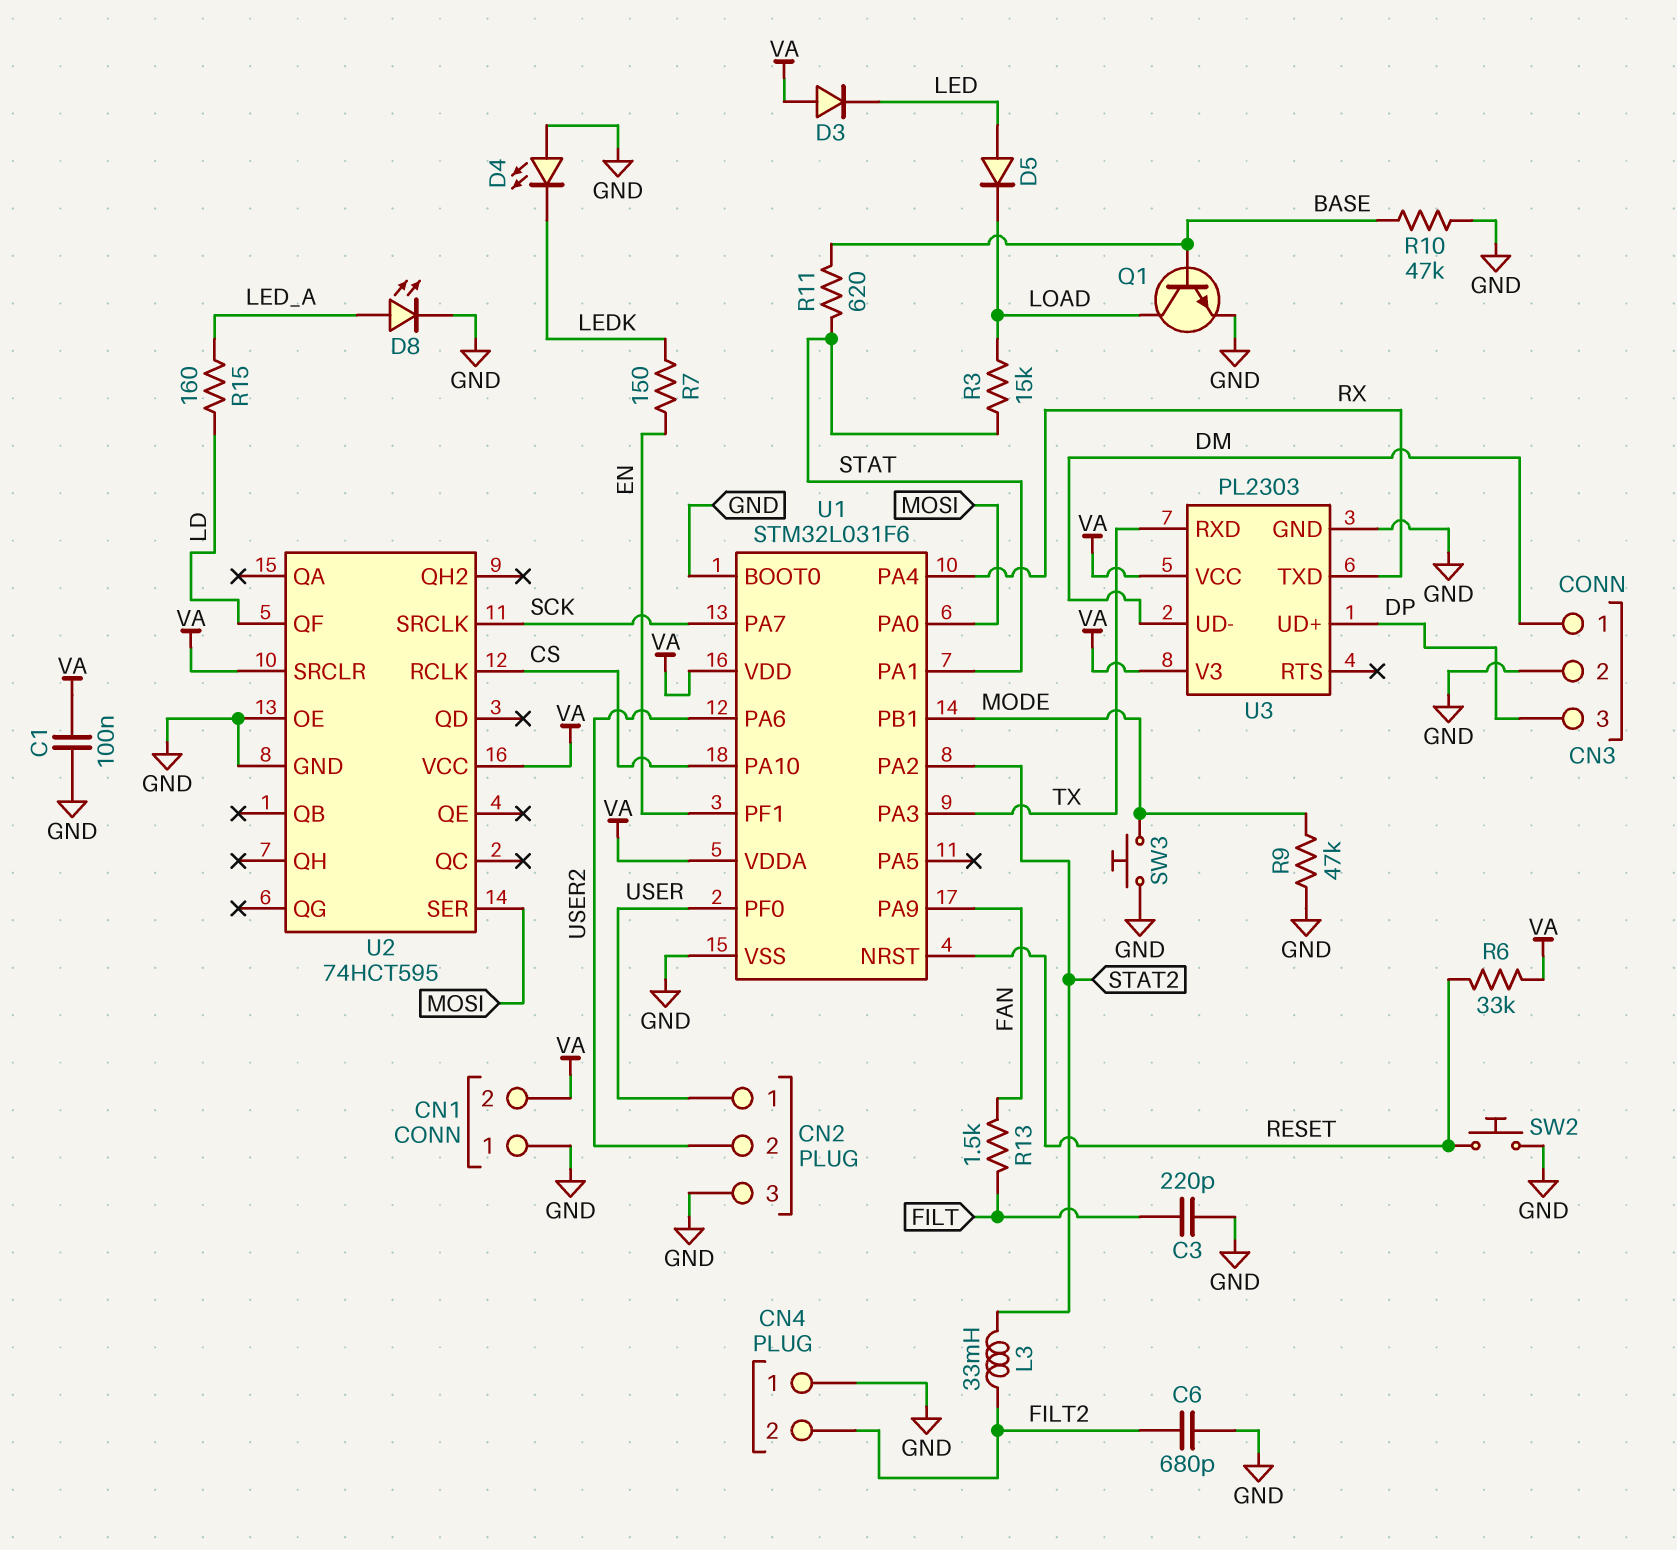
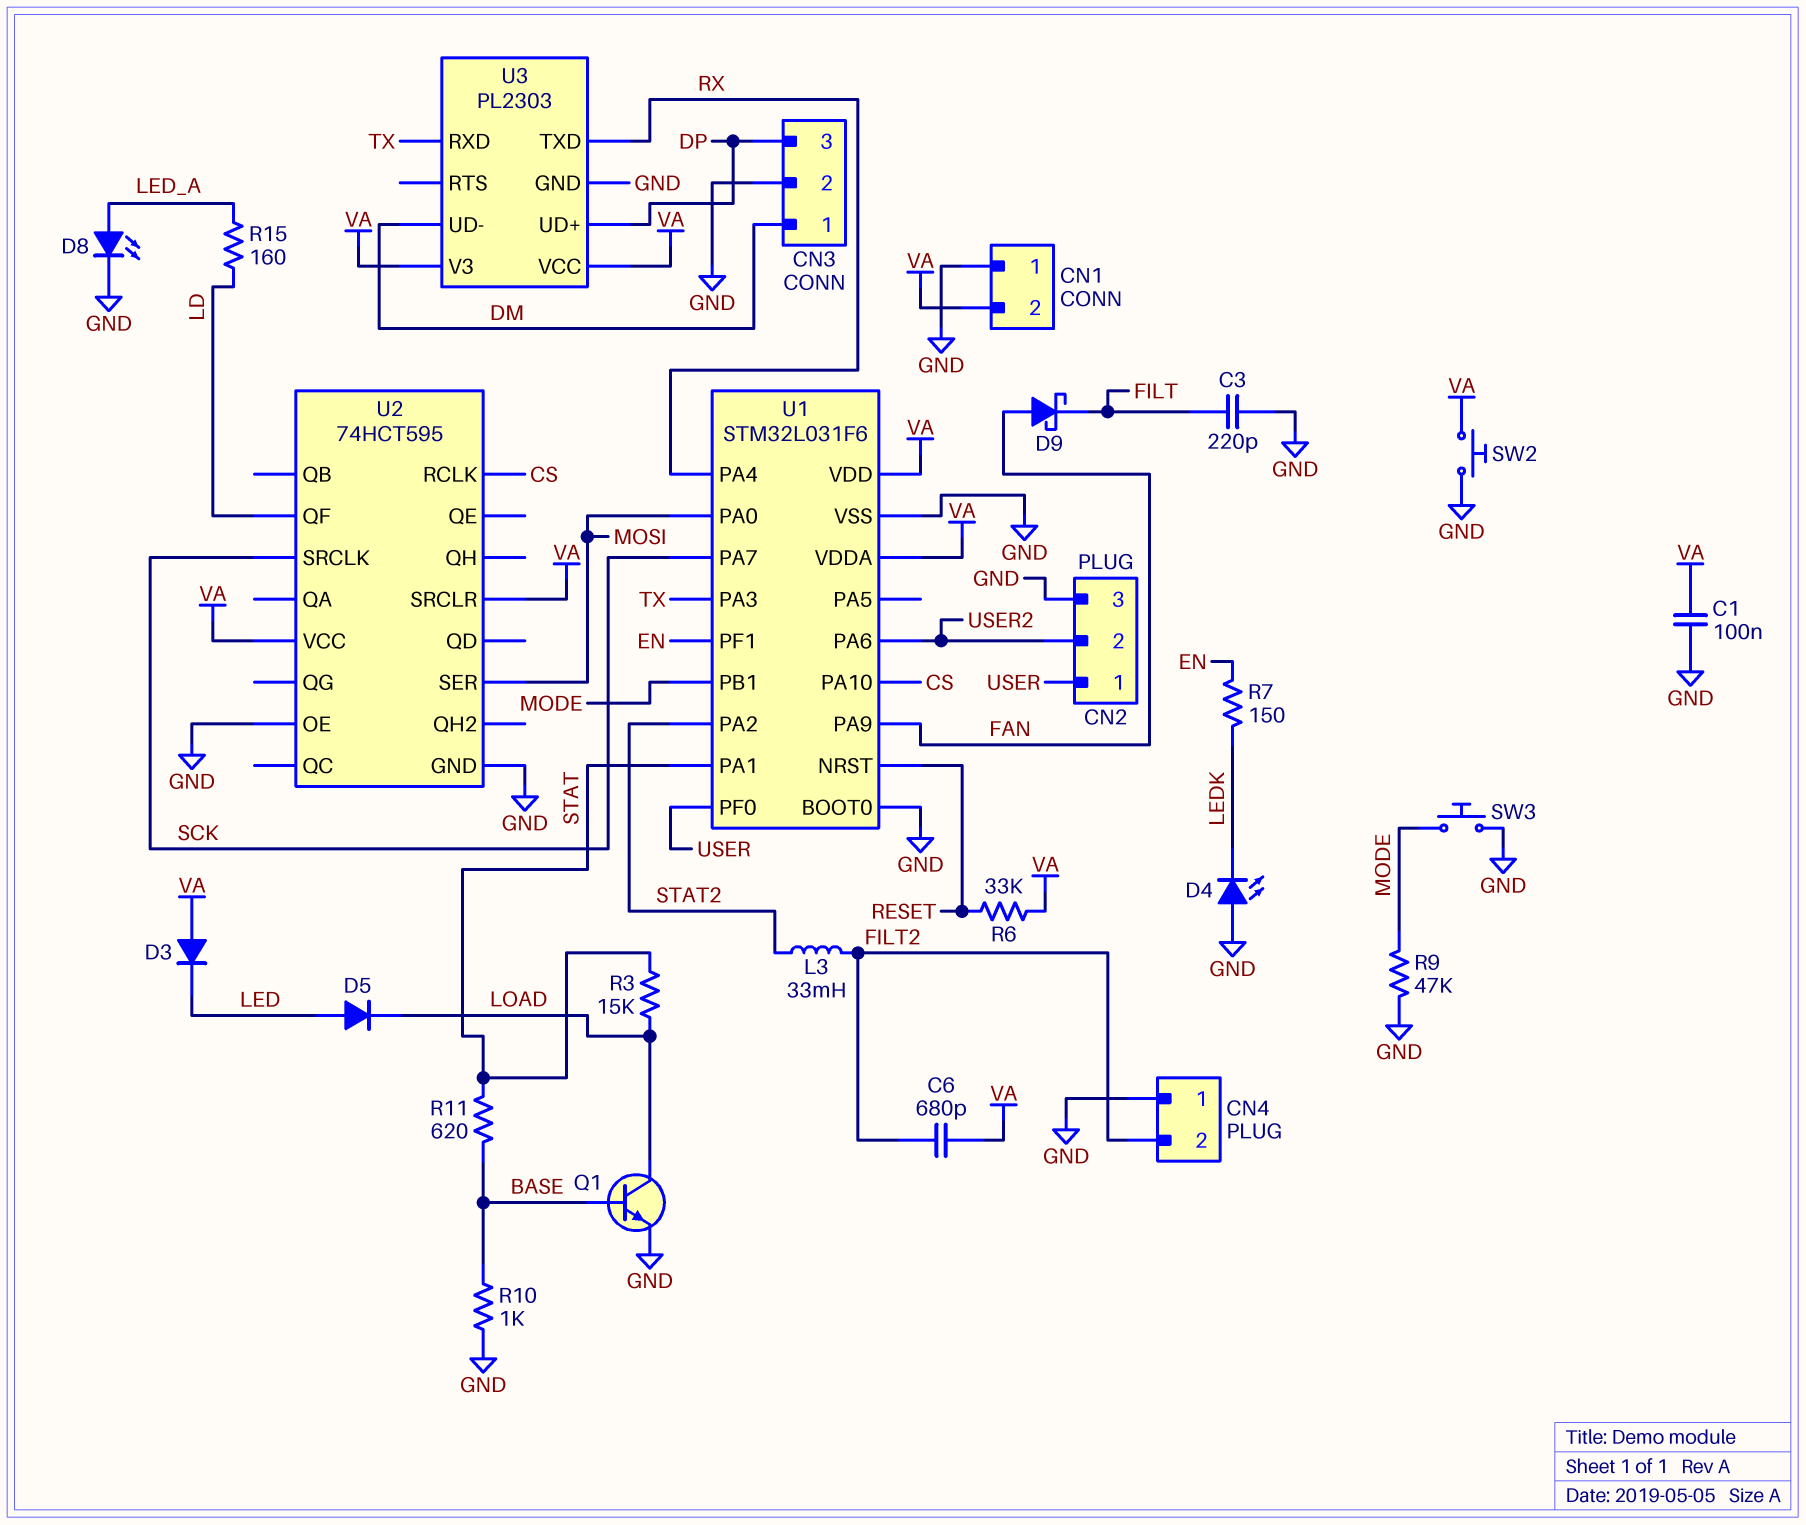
C6: 680pF (FILT2, GND) -> 680pF (FILT2, VA)
D9: none -> schottky (A FAN, K FILT)
R10: 47k (BASE, GND) -> 1k (BASE, GND)
R13: 1.5k (FAN, FILT) -> none
SW2: button (GND, RESET) -> button (GND, VA)

